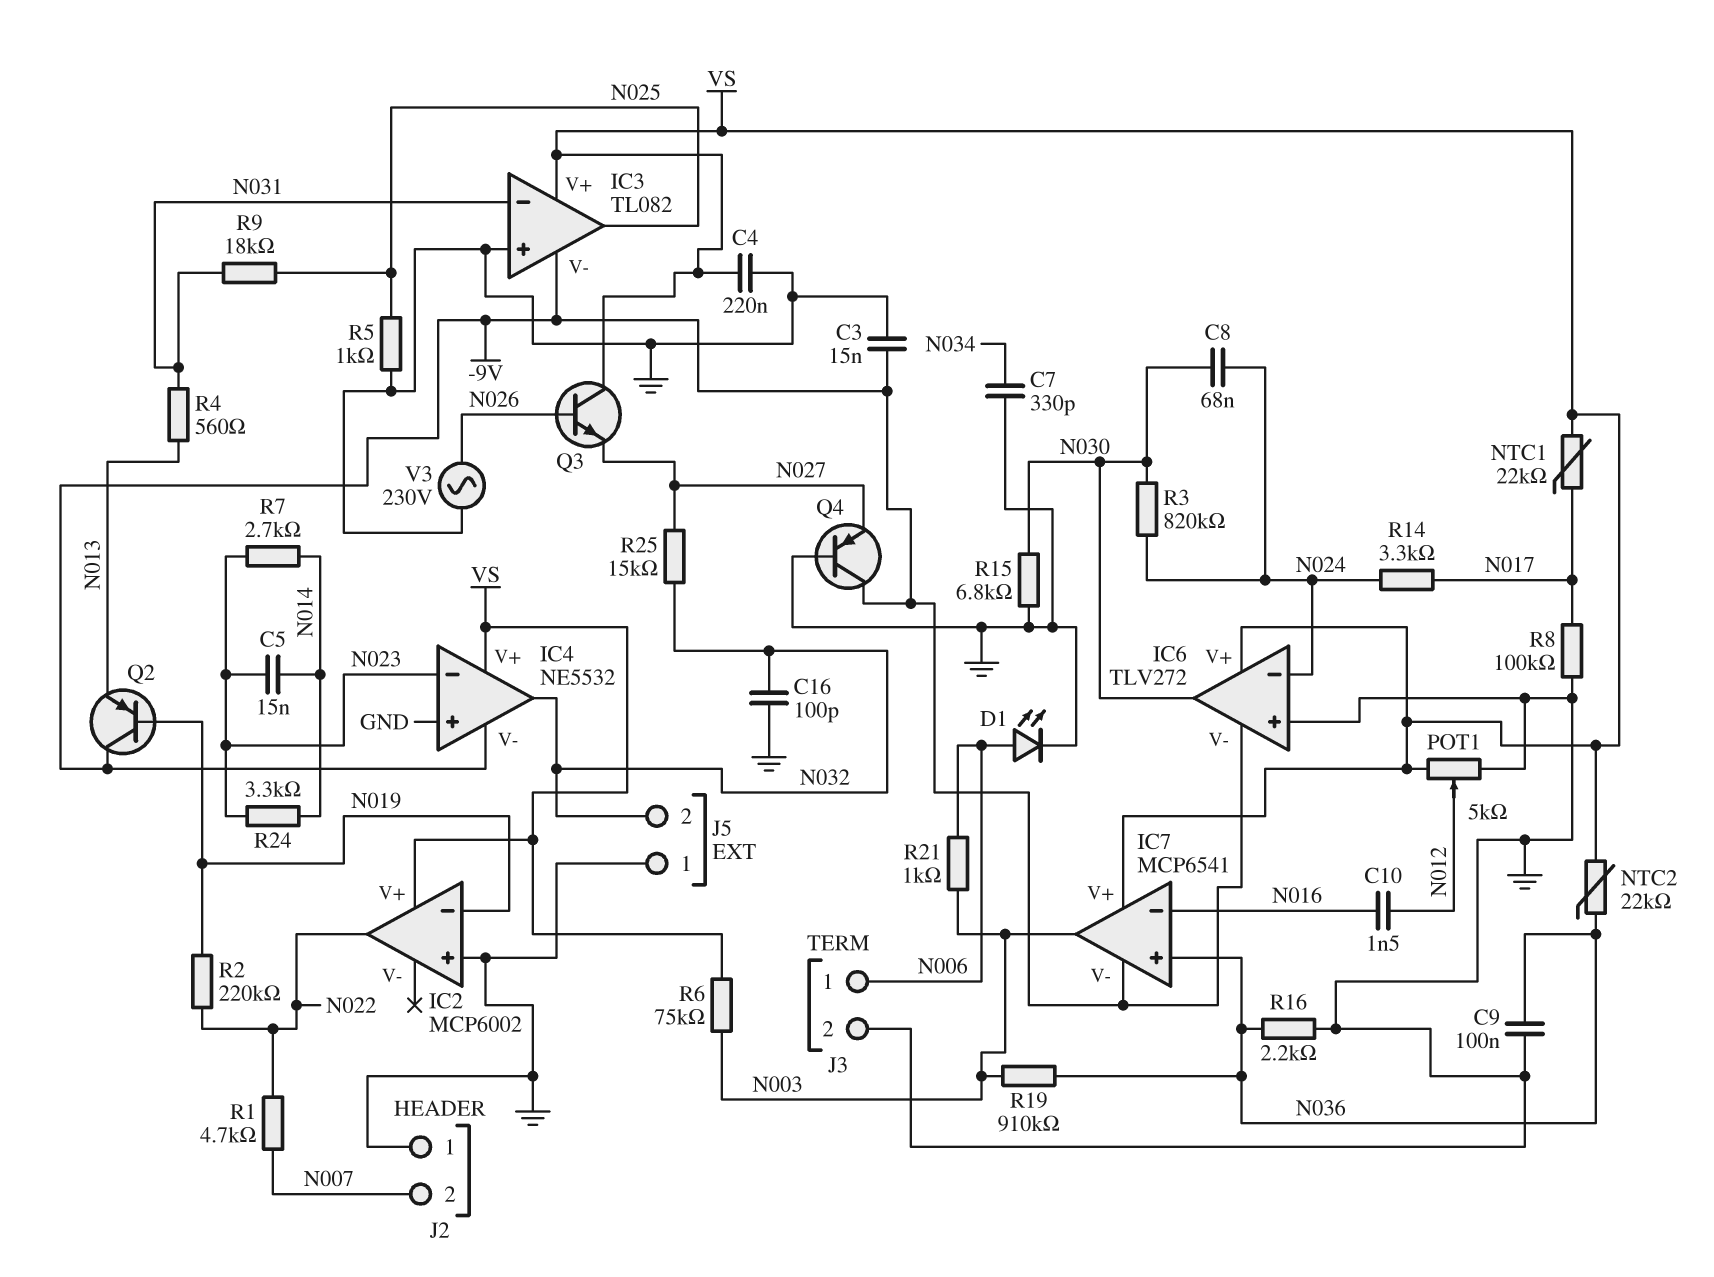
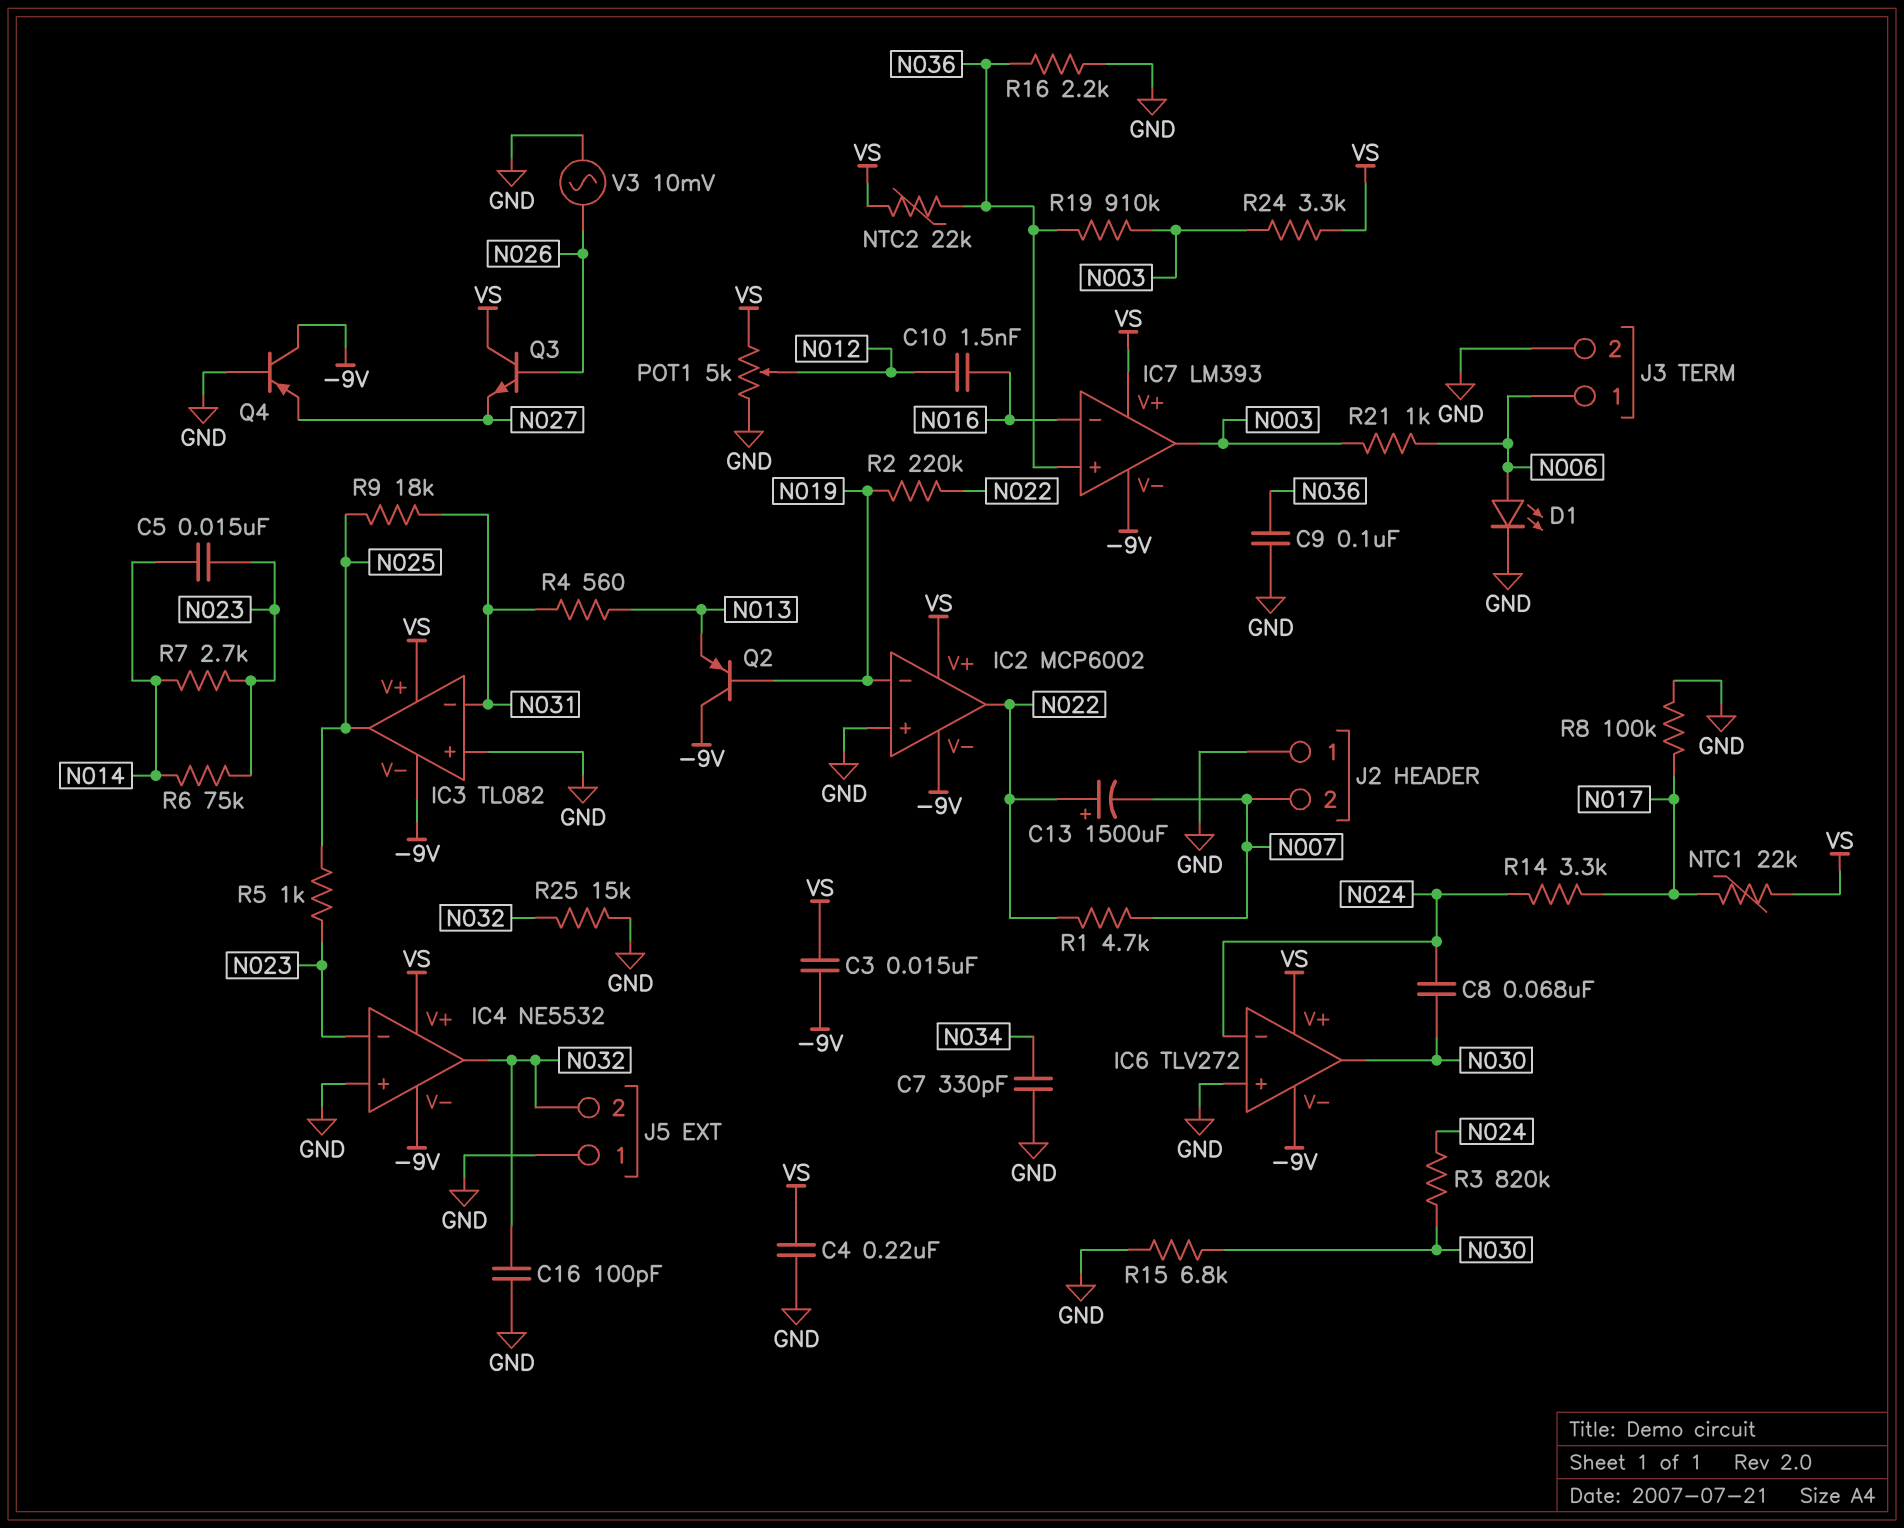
C3: 15nF (-9V, GND) -> 15nF (-9V, VS)
C13: none -> 1500uF (plus N022, minus N007)
IC2 pin V-: none -> -9V
IC7: MCP6541 -> LM393
R5: 1k (GND, N025) -> 1k (N023, N025)
R6: 75k (N003, VS) -> 75k (N014, N023)
R24: 3.3k (N014, N023) -> 3.3k (N003, VS)
R25: 15k (N027, N032) -> 15k (GND, N032)
V3: AC 230V (GND, N026) -> AC 10mV (GND, N026)

